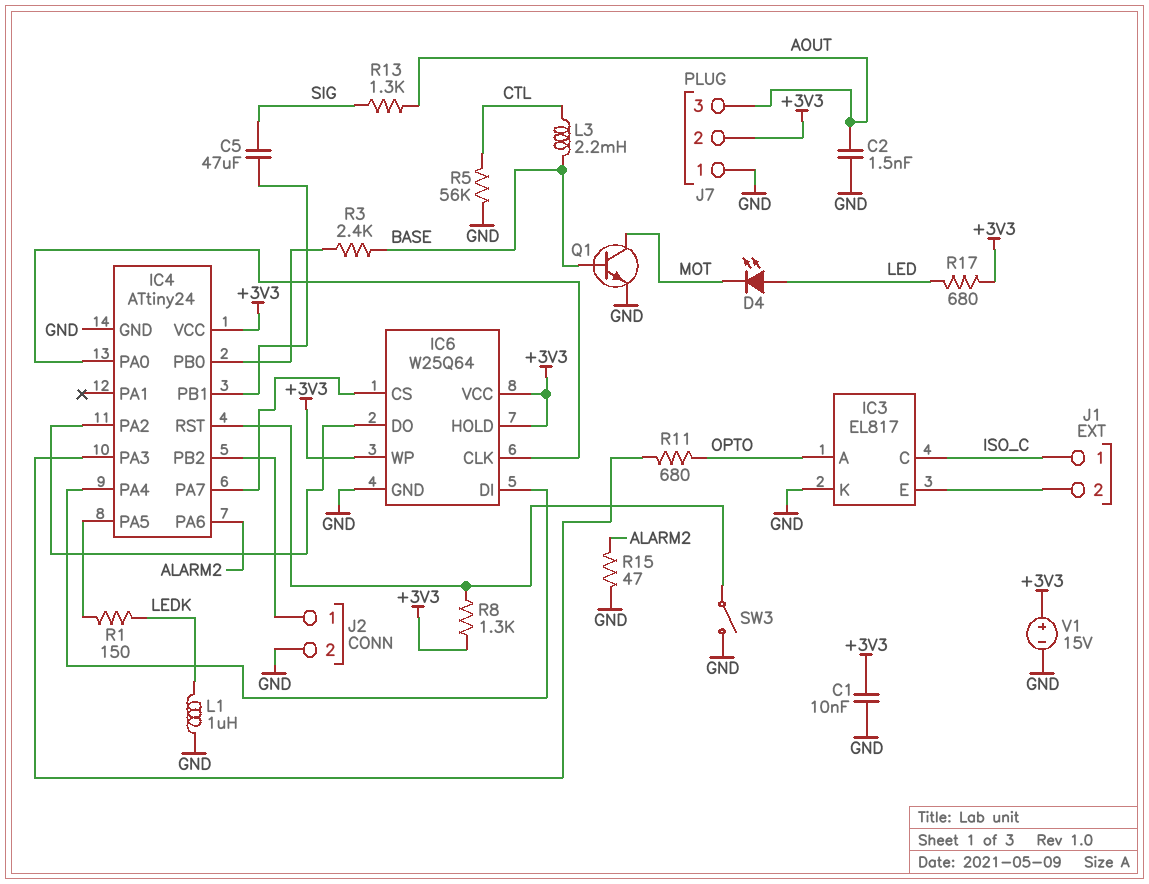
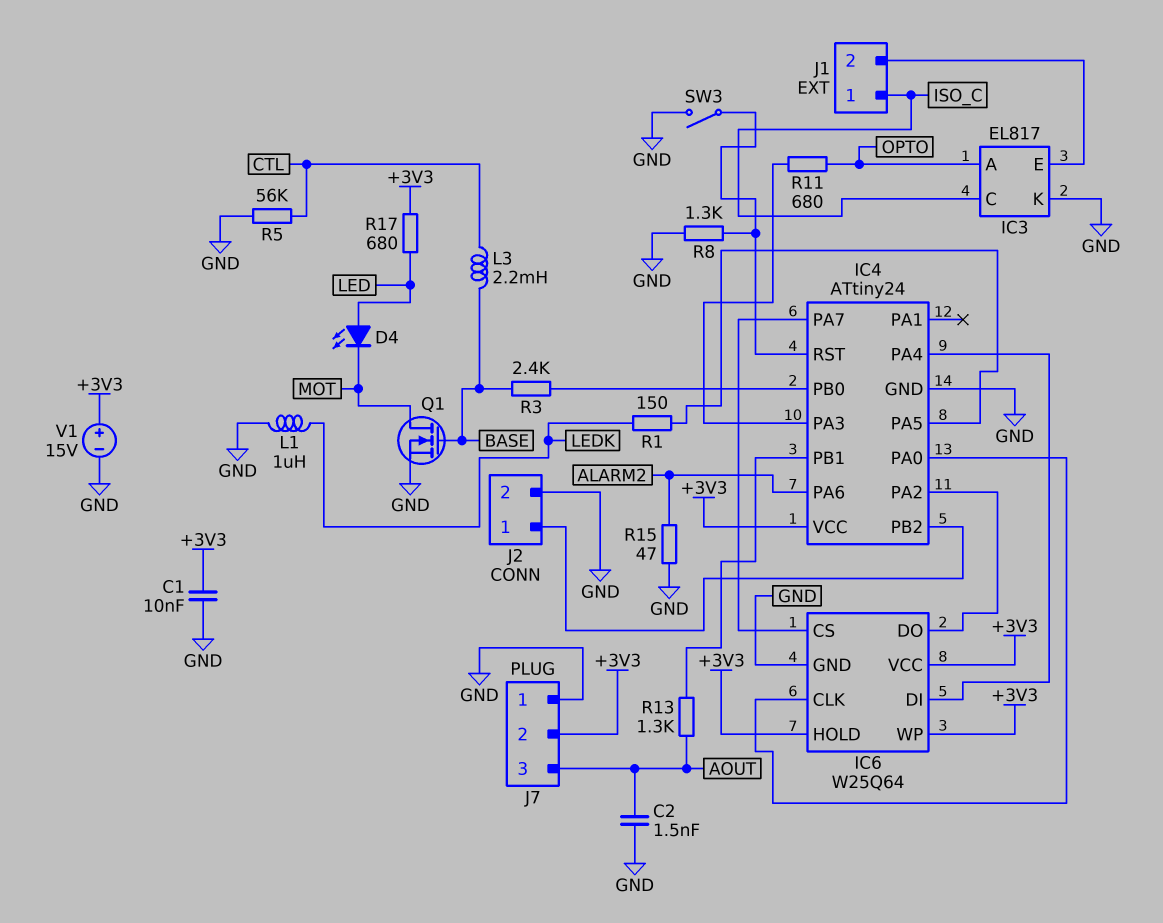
C5: 47uF (IC4/PB1, SIG) -> none
Q1: NPN (B BASE, C MOT, E GND) -> NMOS (G BASE, D MOT, S GND)
R8: 1.3k (+3V3, IC4/RST) -> 1.3k (GND, IC4/RST)
R13: 1.3k (AOUT, SIG) -> 1.3k (AOUT, IC4/PB1)

